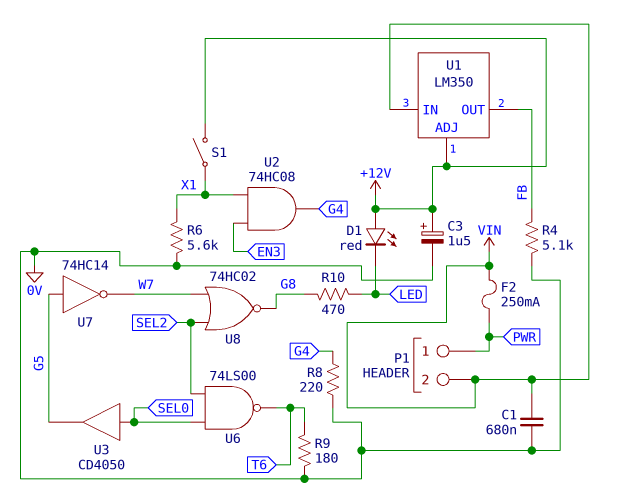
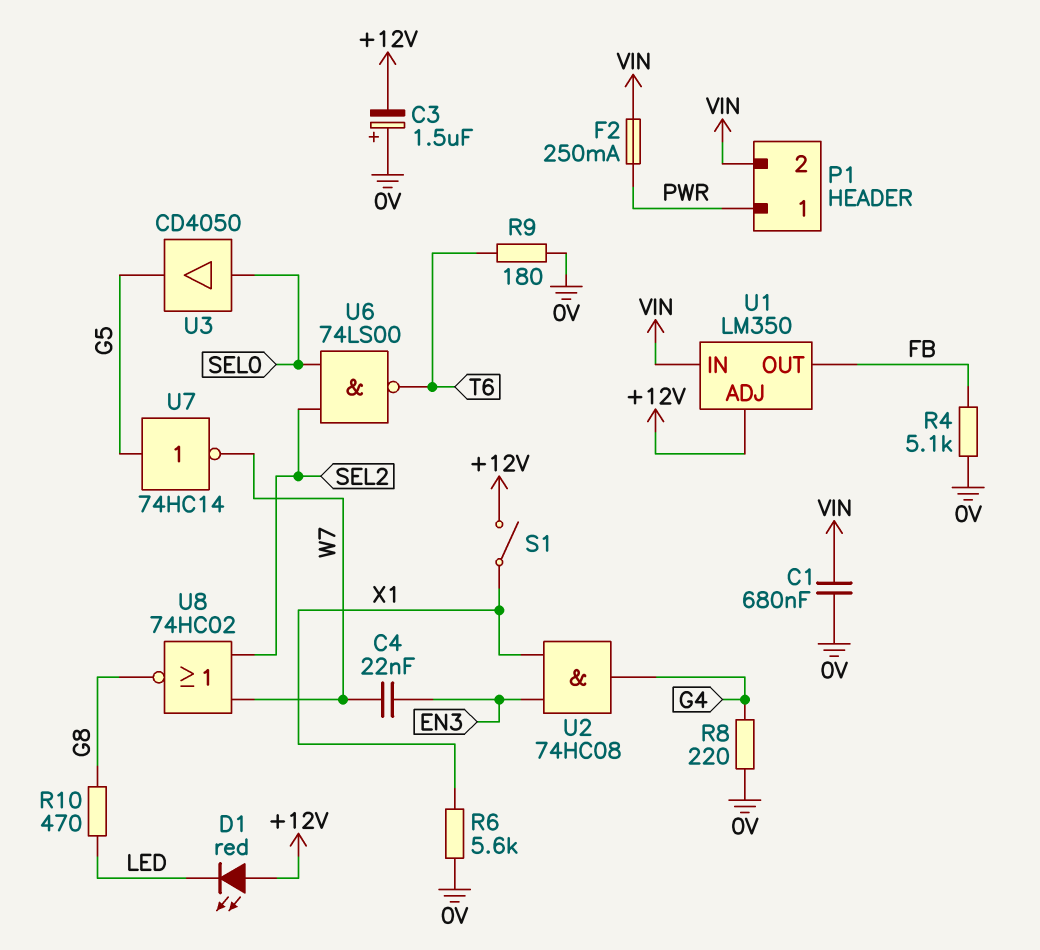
C3: 1.5uF (plus +12V, minus 0V) -> 1.5uF (plus 0V, minus +12V)
C4: none -> 22nF (EN3, W7)

